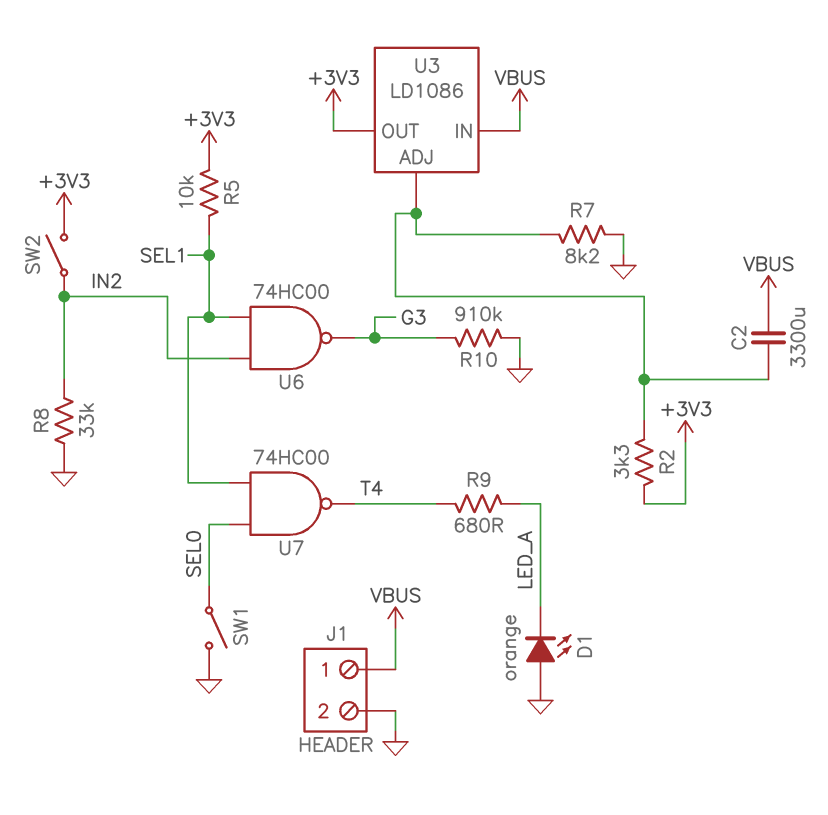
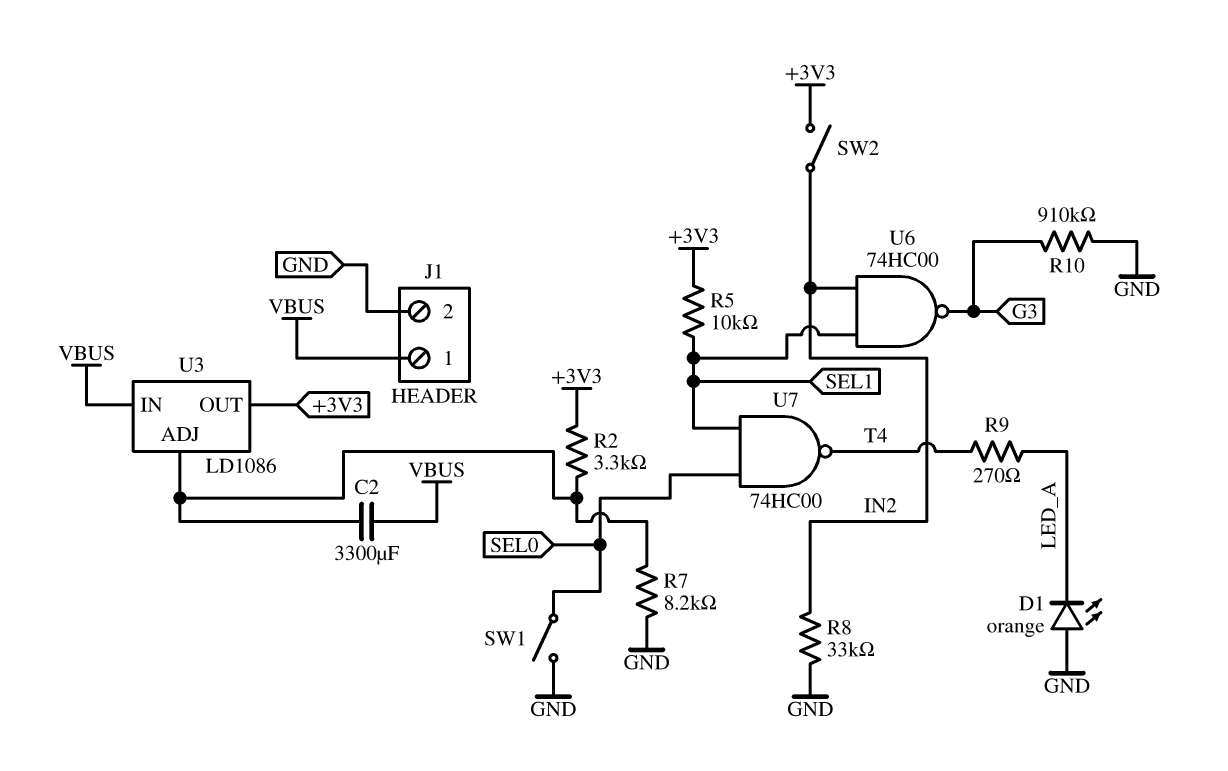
R9: 680 (LED_A, T4) -> 270 (LED_A, T4)

